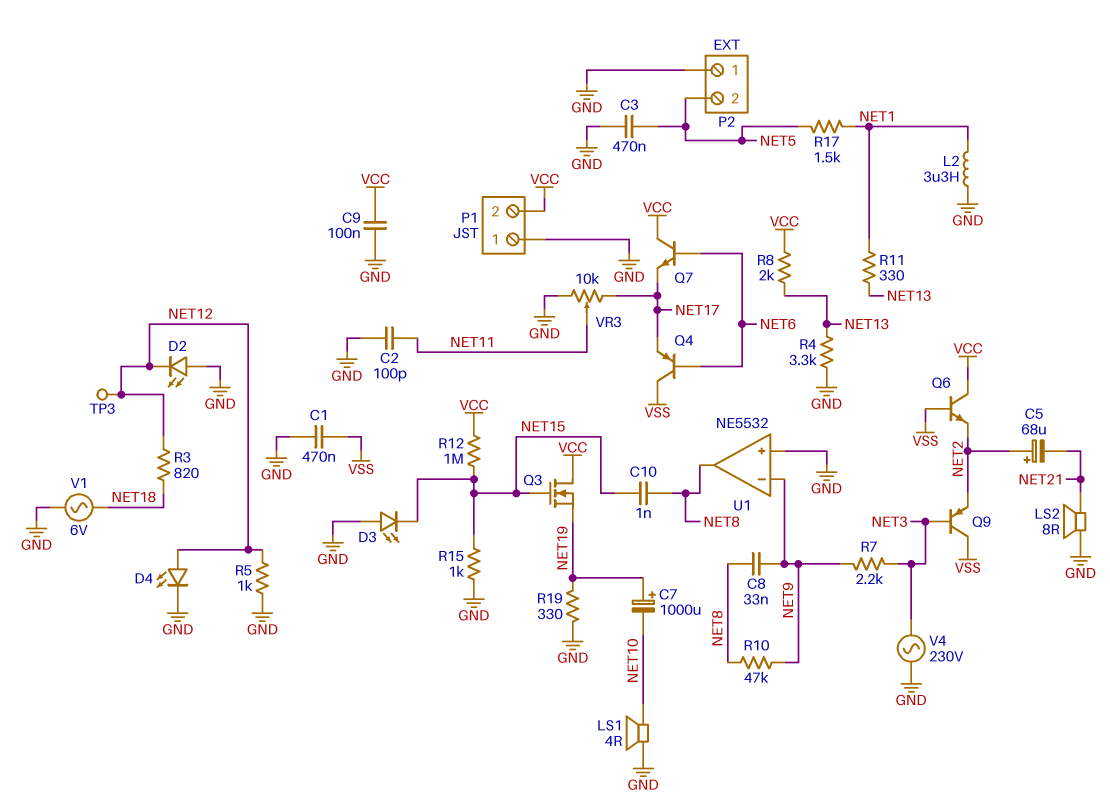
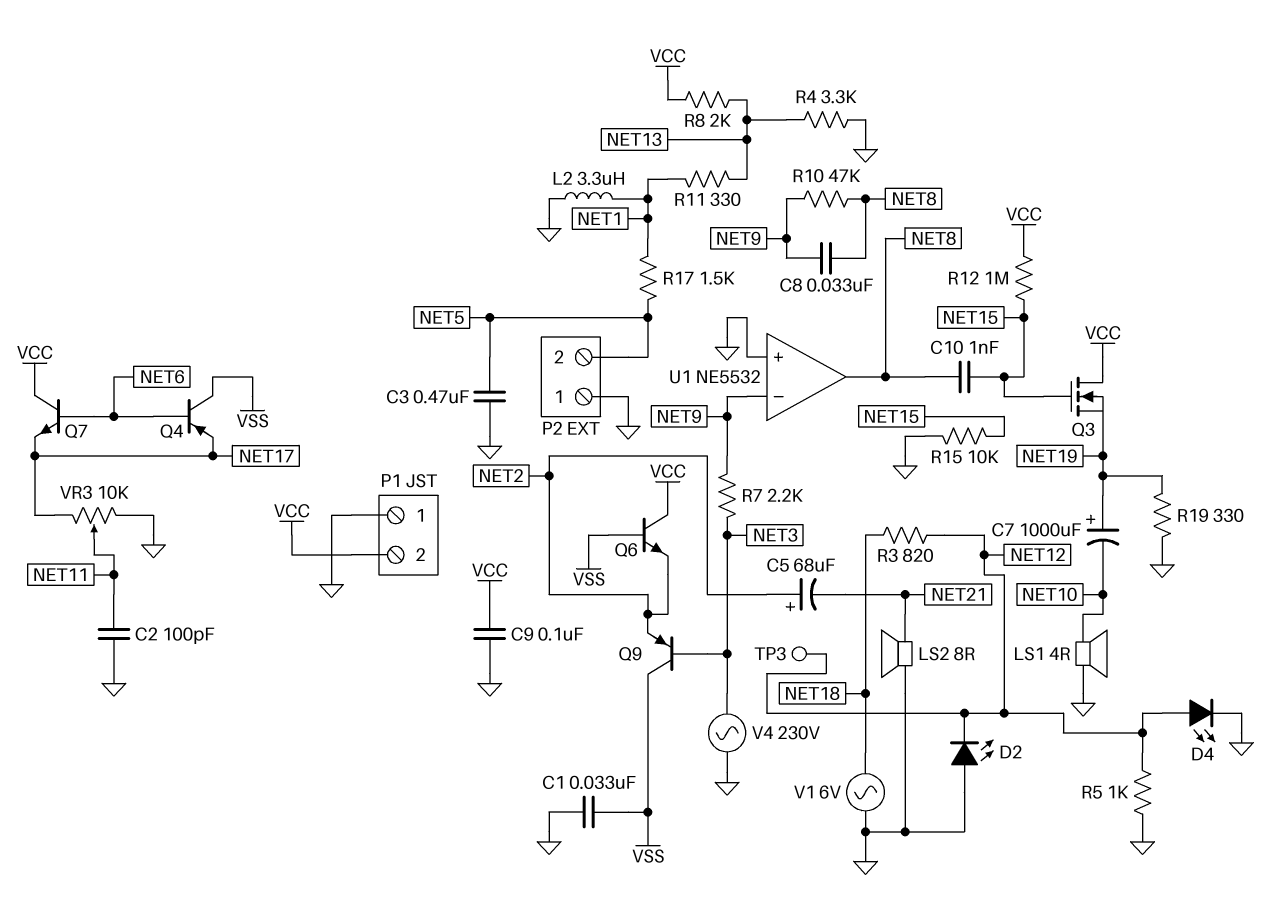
C1: 470nF (GND, VSS) -> 33nF (GND, VSS)
D3: LED (A GND, K NET15) -> none
R15: 1k (GND, NET15) -> 10k (GND, NET15)

